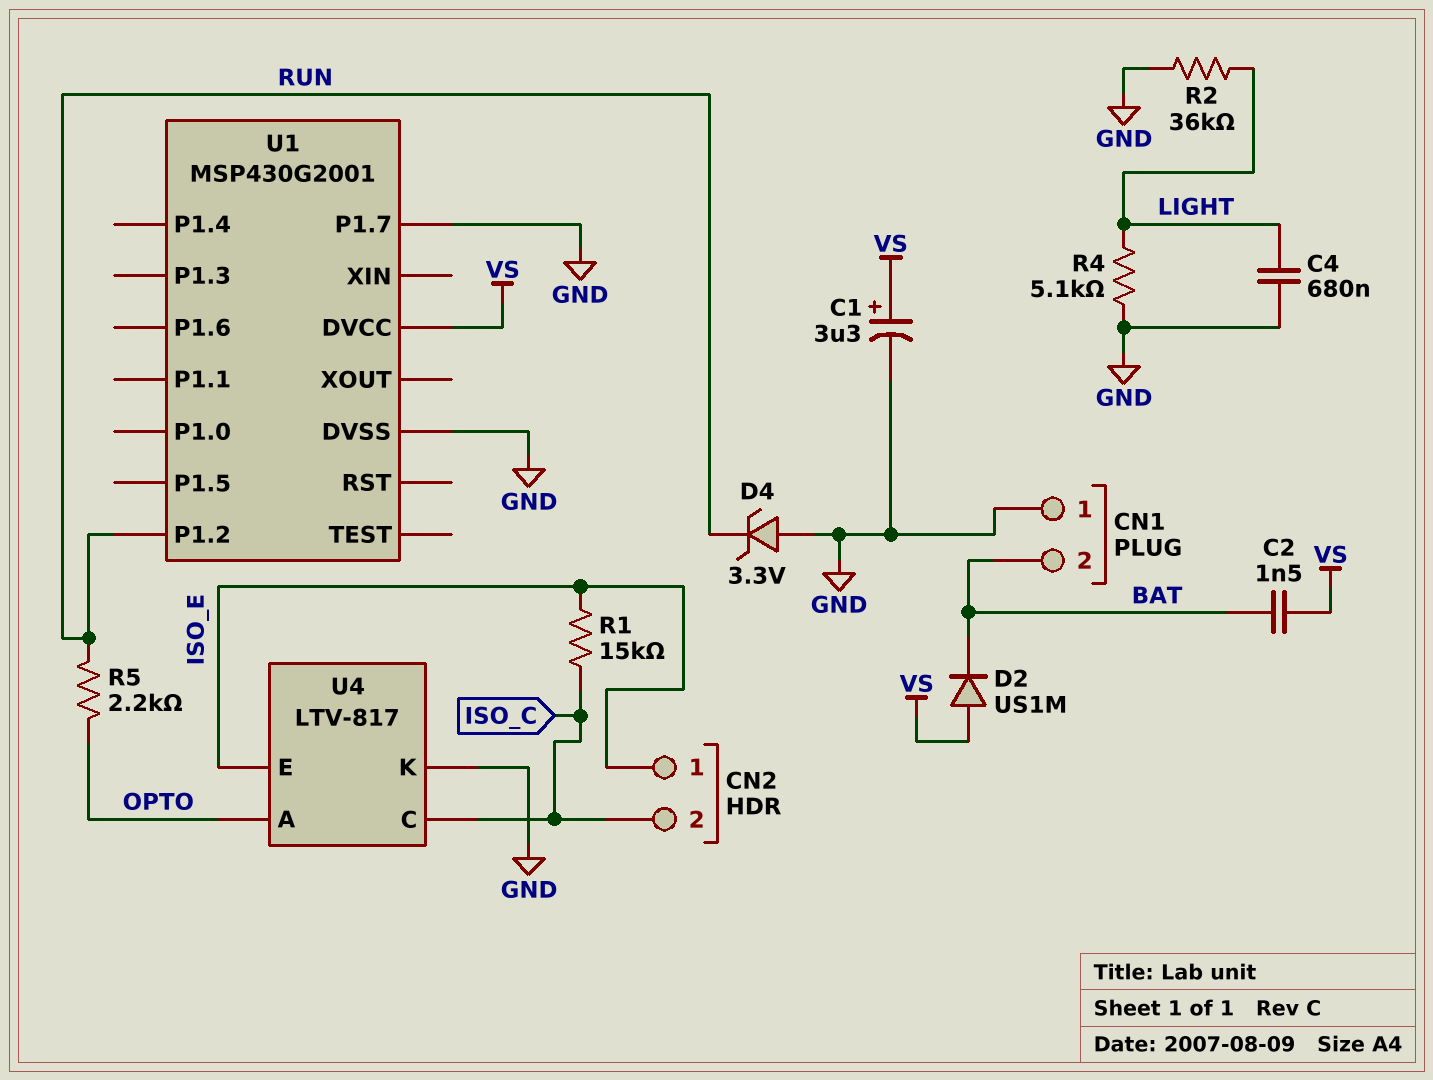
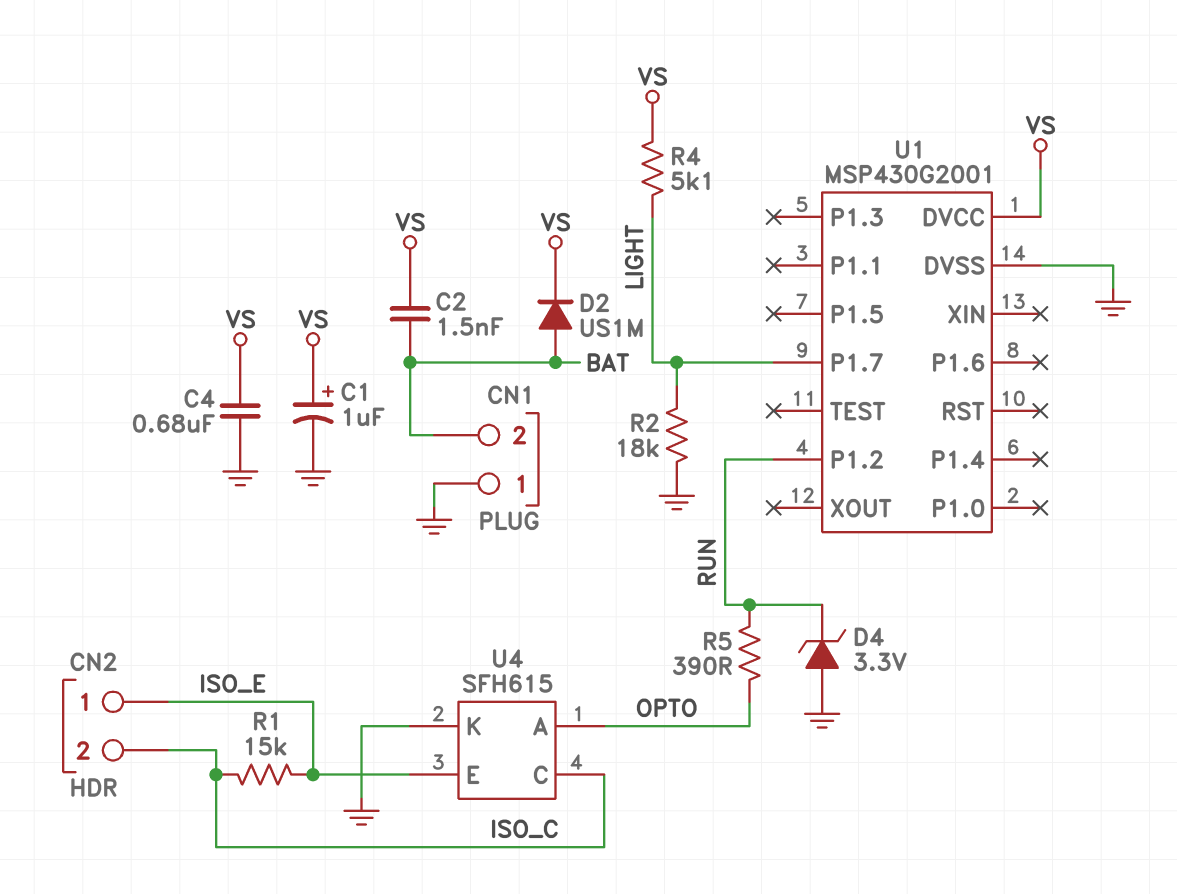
C1: 3.3uF (plus VS, minus GND) -> 1uF (plus VS, minus GND)
C4: 680nF (GND, LIGHT) -> 680nF (GND, VS)
D2: diode US1M (A VS, K BAT) -> diode US1M (A BAT, K VS)
R2: 36k (GND, LIGHT) -> 18k (GND, LIGHT)
R4: 5.1k (GND, LIGHT) -> 5.1k (LIGHT, VS)
R5: 2.2k (OPTO, RUN) -> 390 (OPTO, RUN)
U1 pin P1.7: GND -> LIGHT
U4: LTV-817 -> SFH615

